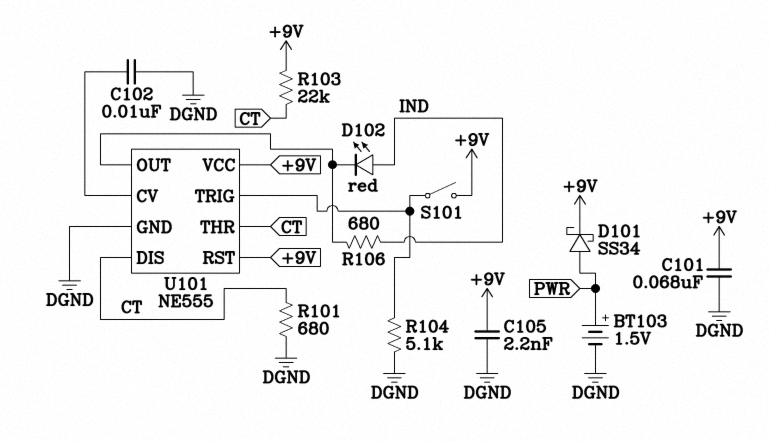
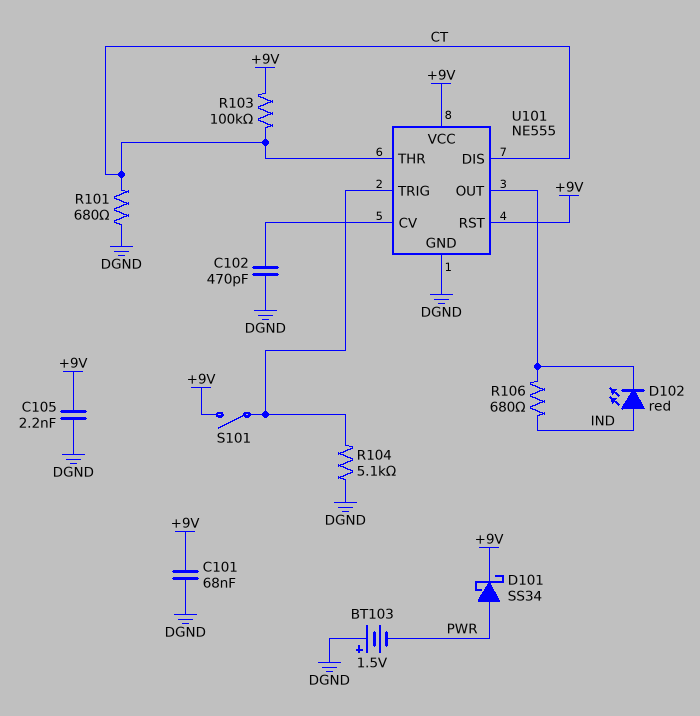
BT103: 1.5V (plus PWR, minus DGND) -> 1.5V (plus DGND, minus PWR)
C102: 10nF (DGND, U101/CV) -> 470pF (DGND, U101/CV)
R103: 22k (+9V, CT) -> 100k (+9V, CT)

